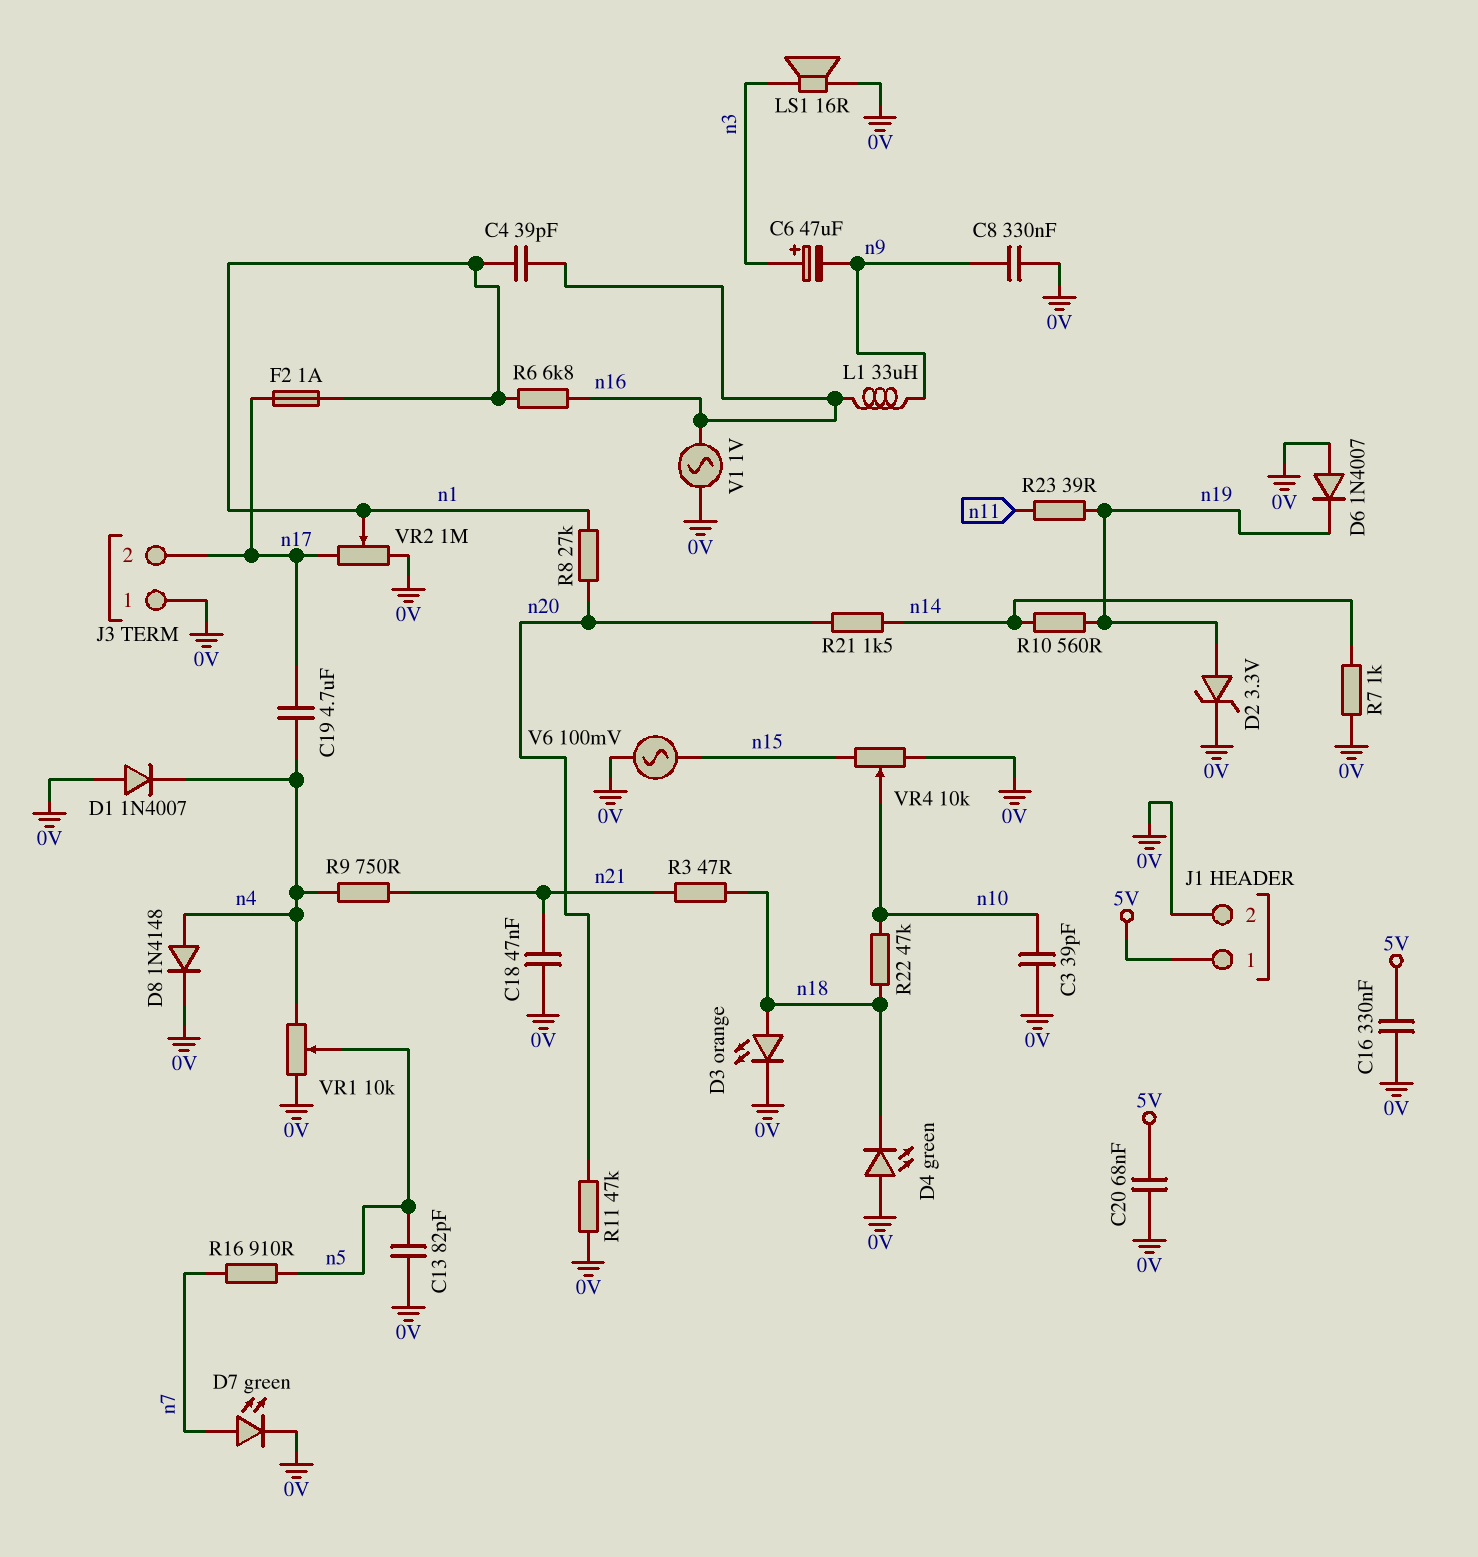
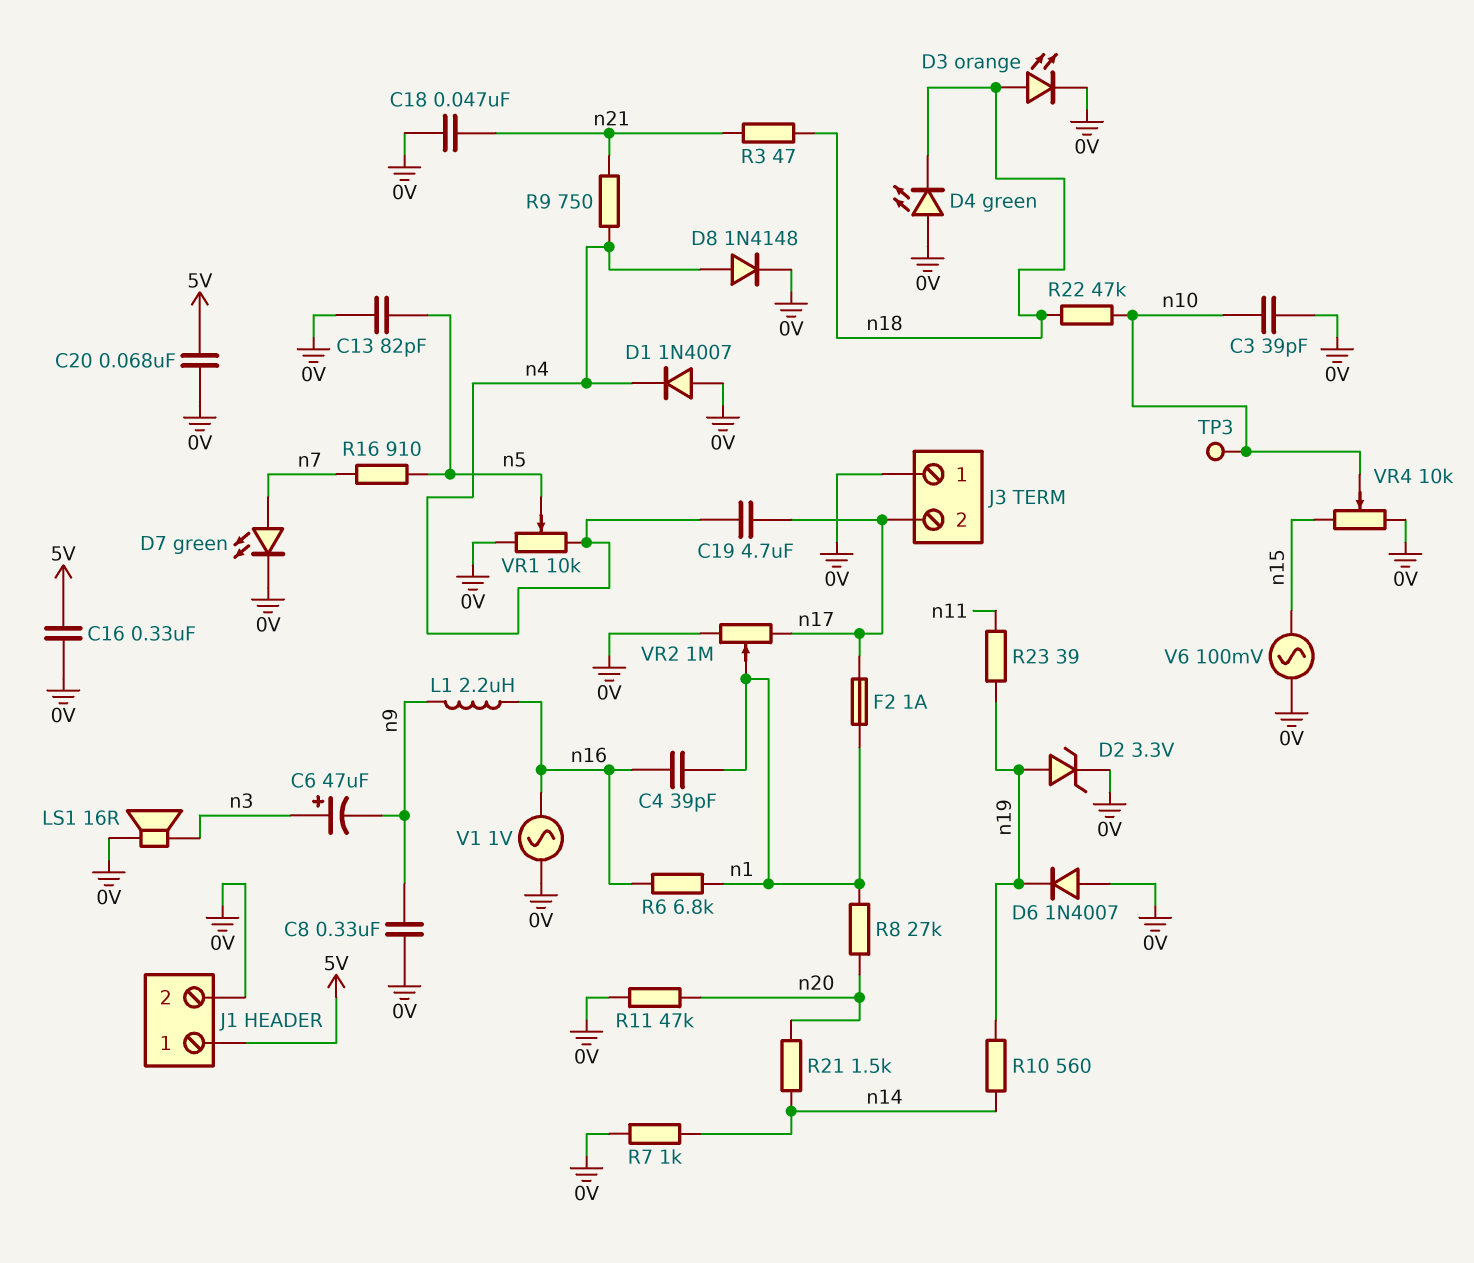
L1: 33uH (n9, n16) -> 2.2uH (n9, n16)
TP3: none -> test point (n10)

